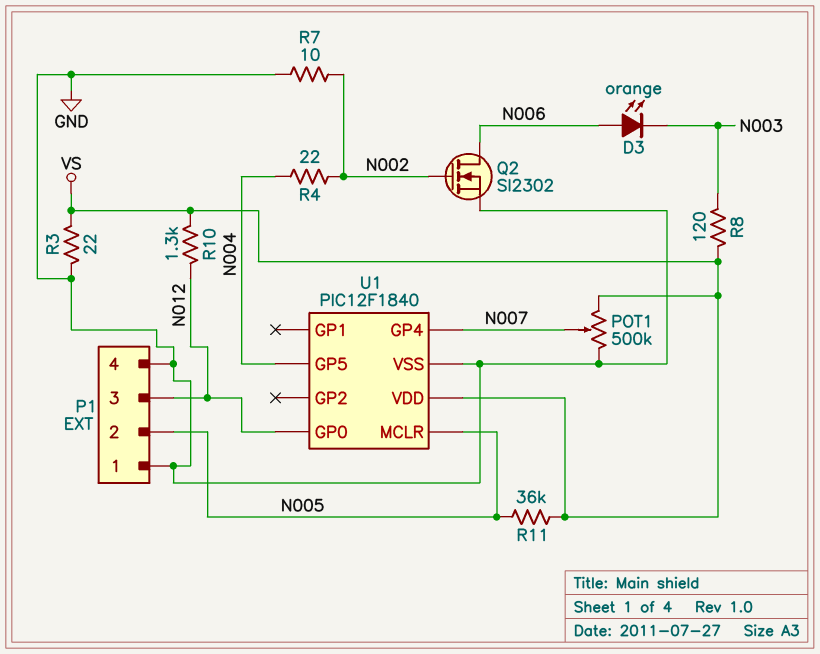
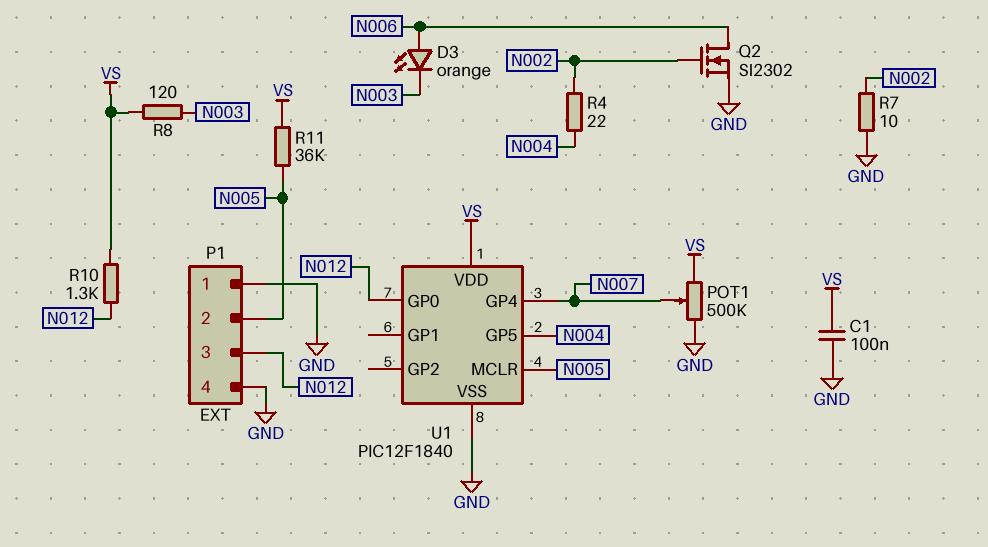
C1: none -> 100nF (GND, VS)
R3: 22 (GND, VS) -> none

